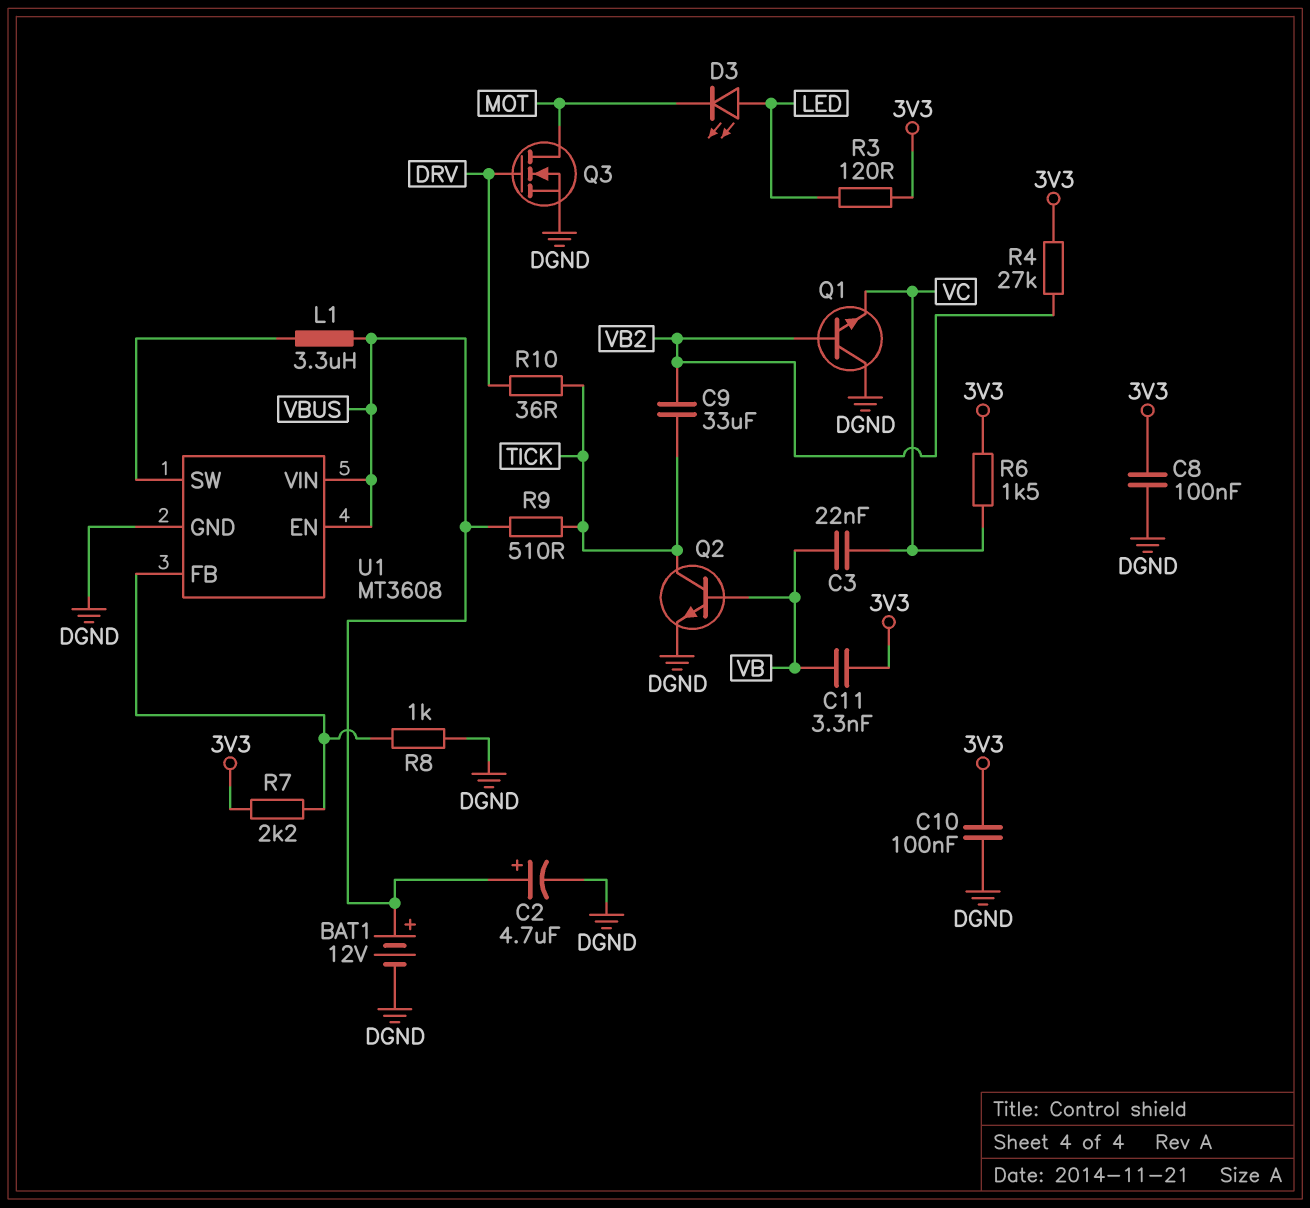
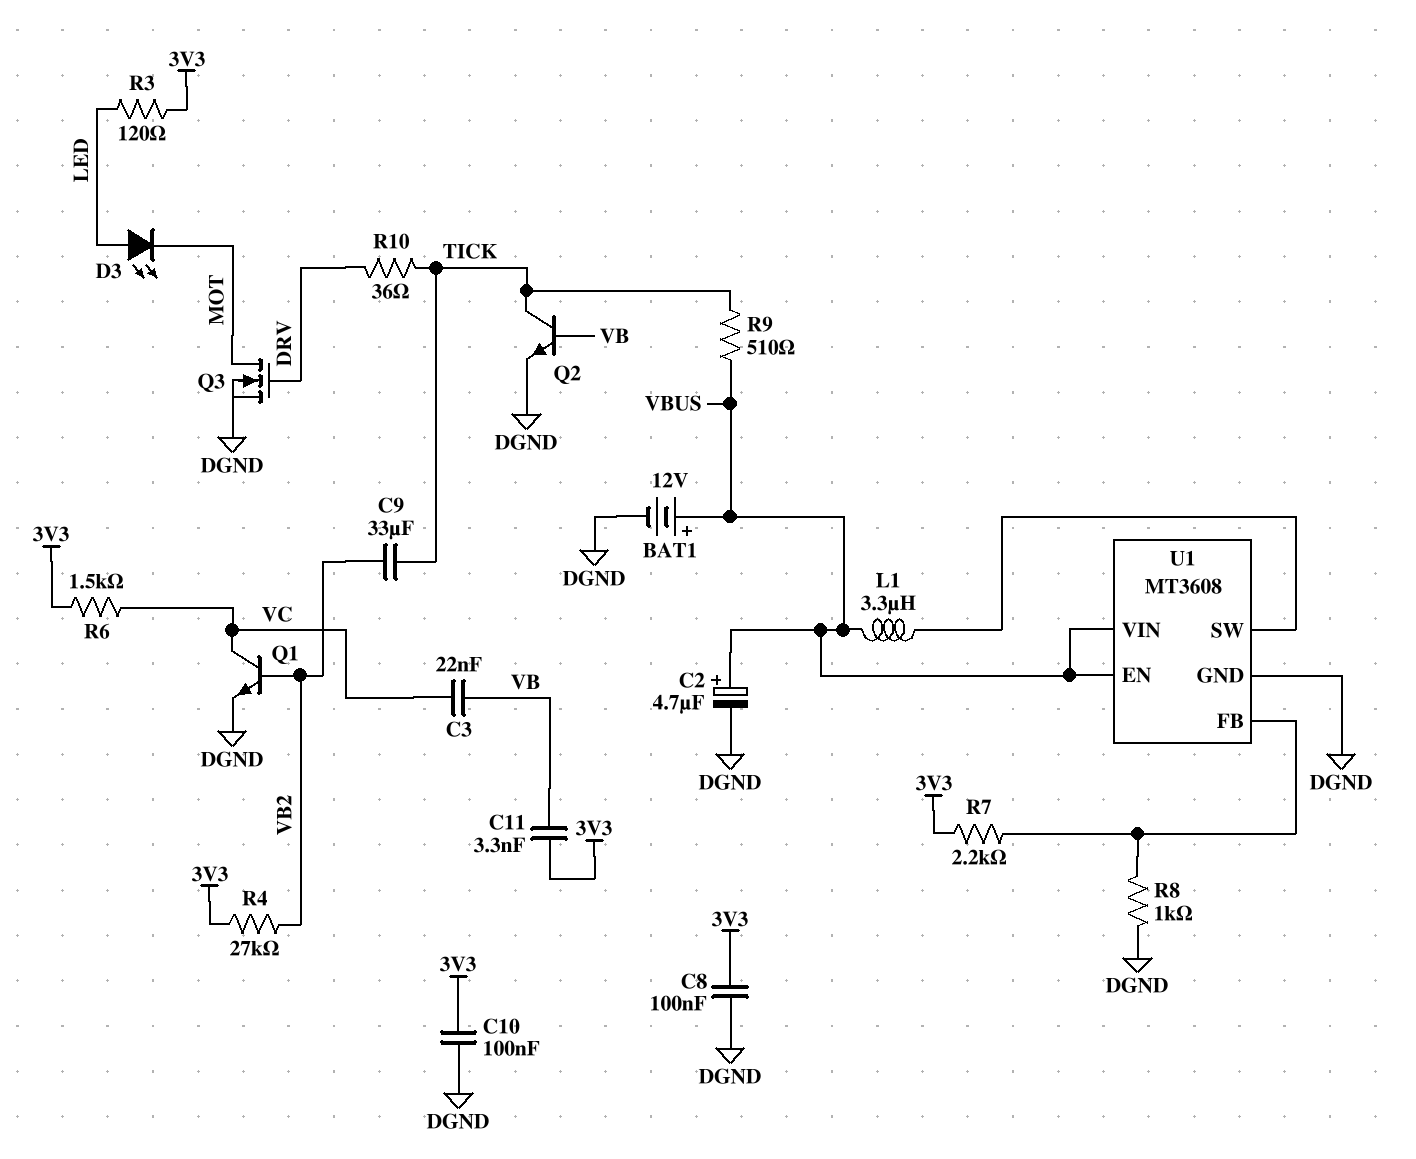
Q1: NPN (B VB2, C DGND, E VC) -> NPN (B VB2, C VC, E DGND)

